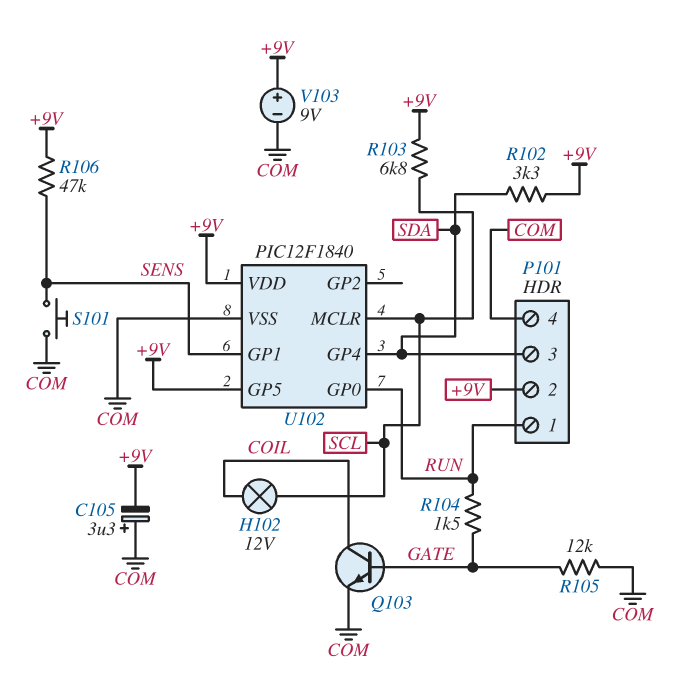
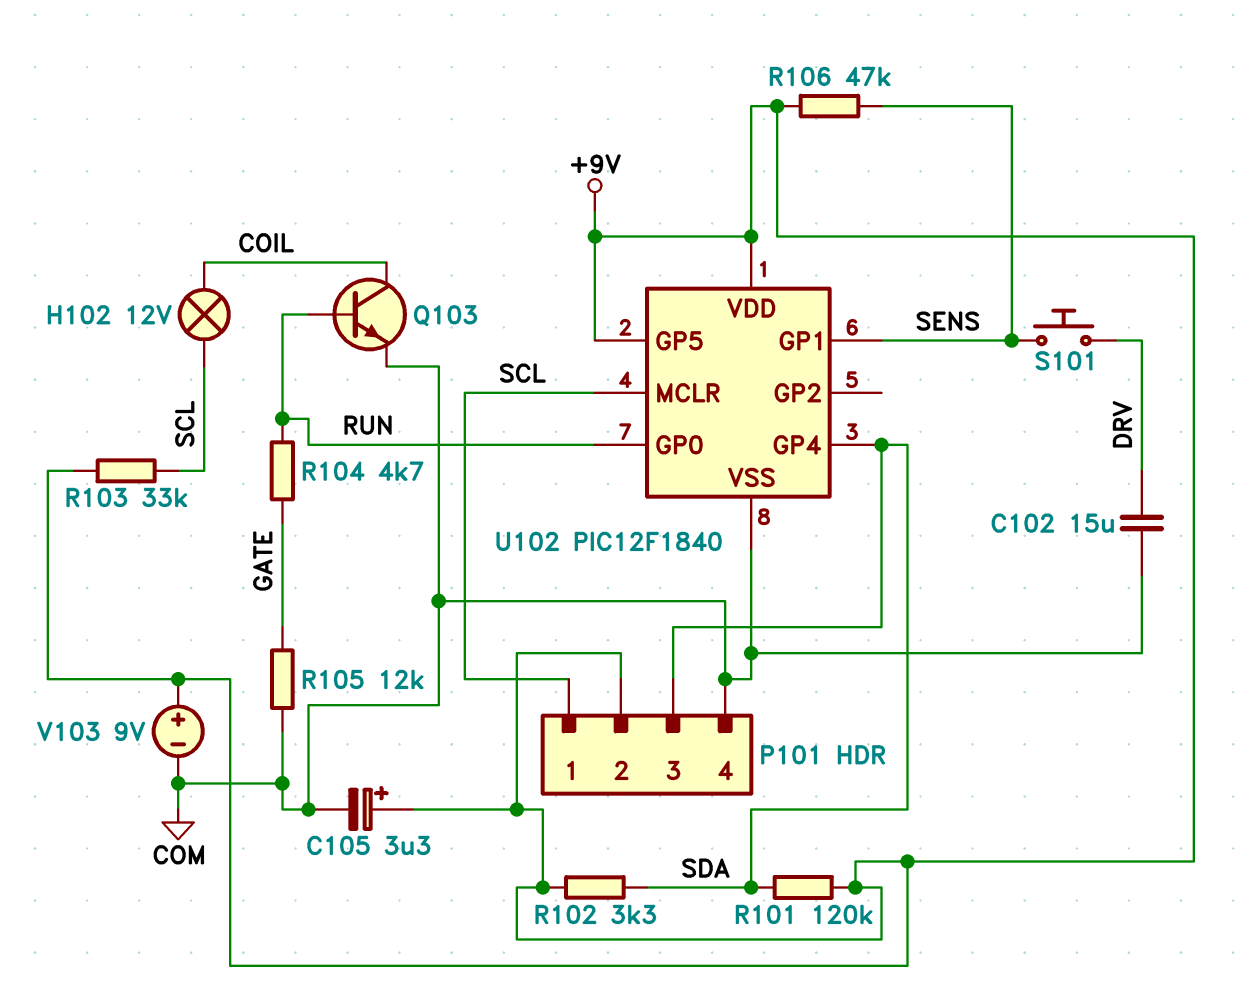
C102: none -> 15uF (COM, DRV)
C105: 3.3uF (plus COM, minus +9V) -> 3.3uF (plus +9V, minus COM)
P101 pin 1: RUN -> SCL
Q103: NPN (B GATE, C COIL, E COM) -> NPN (B RUN, C COIL, E COM)
R101: none -> 120k (+9V, SDA)
R103: 6.8k (+9V, SCL) -> 33k (+9V, SCL)
R104: 1.5k (GATE, RUN) -> 4.7k (GATE, RUN)
S101: button (COM, SENS) -> button (DRV, SENS)

